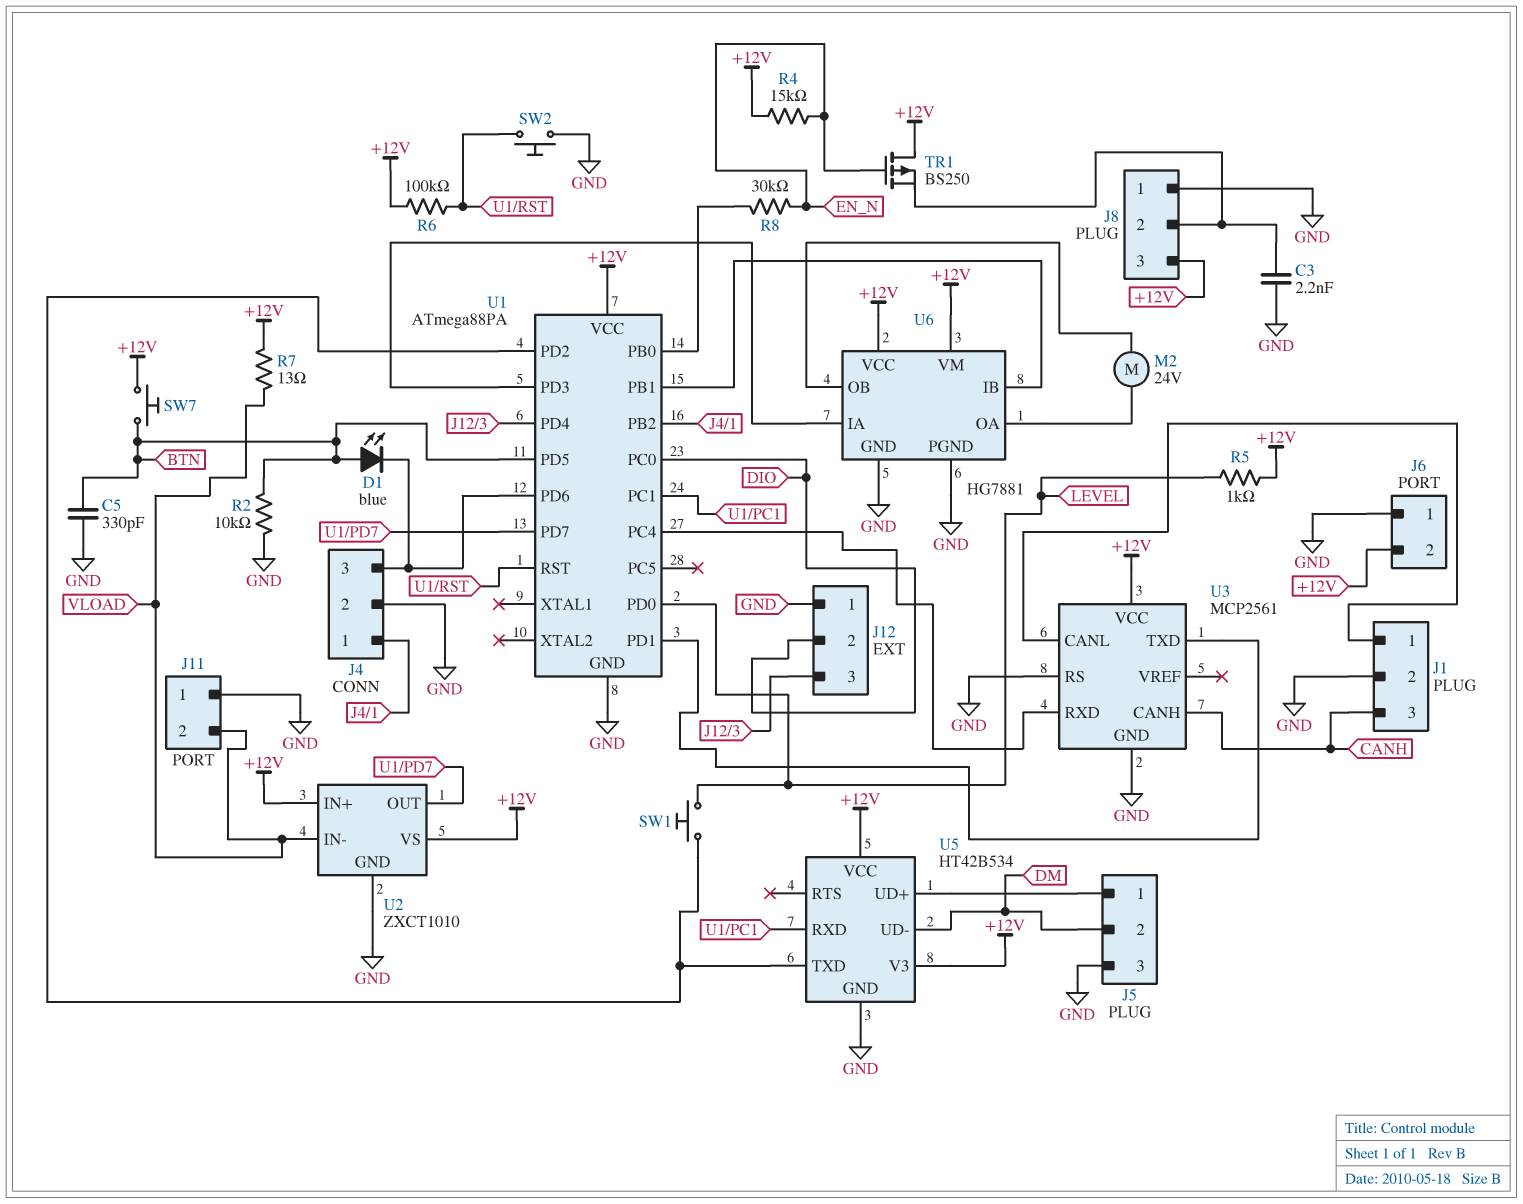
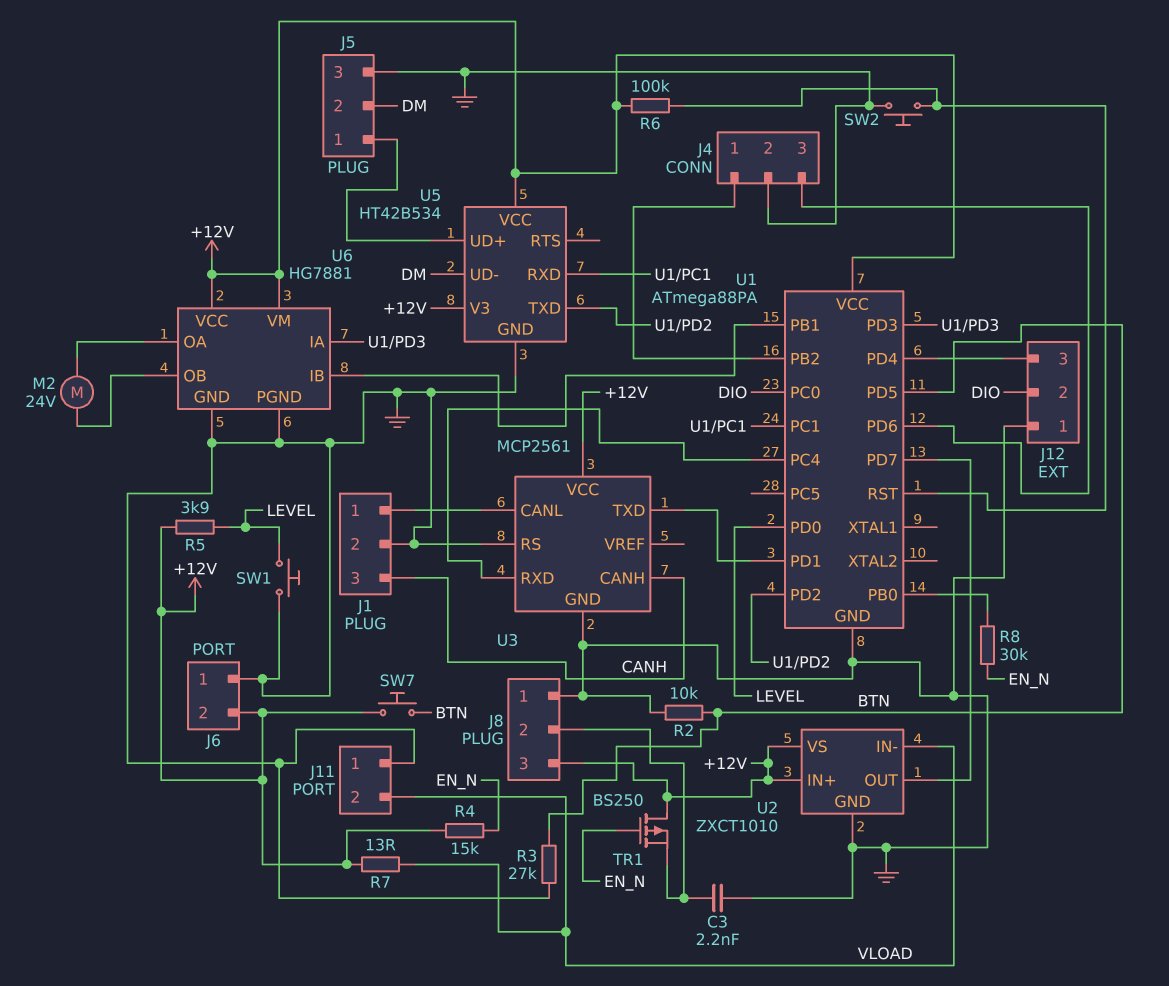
C5: 330pF (BTN, GND) -> none
D1: LED blue (A BTN, K J4/3) -> none
R3: none -> 27k (BTN, GND)
R5: 1k (+12V, LEVEL) -> 3.9k (+12V, LEVEL)
SW1: button (LEVEL, U1/PD2) -> button (GND, LEVEL)

